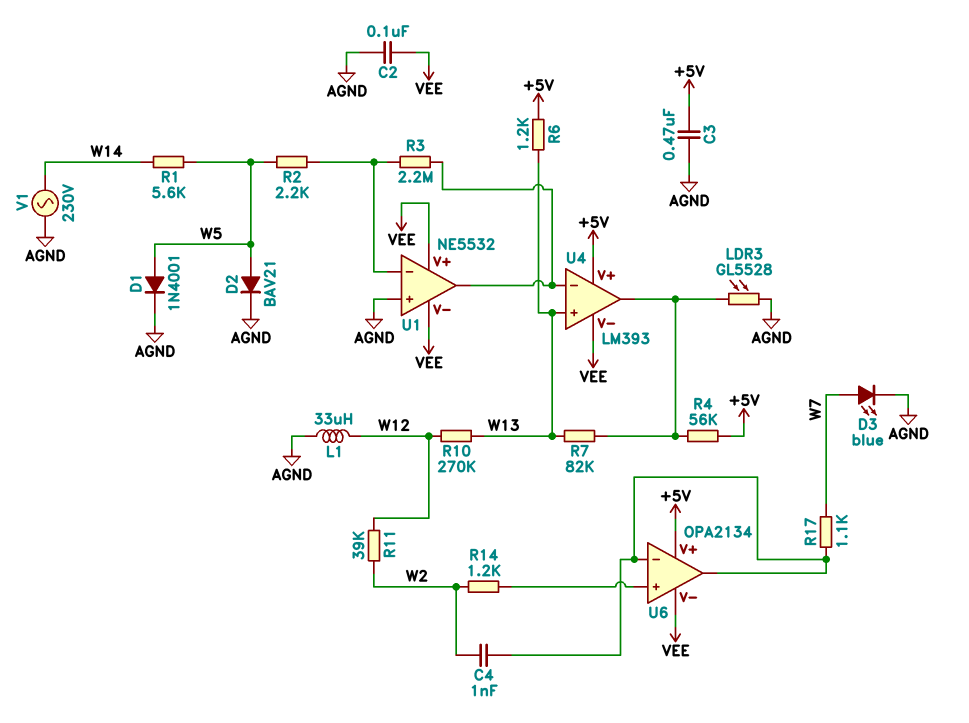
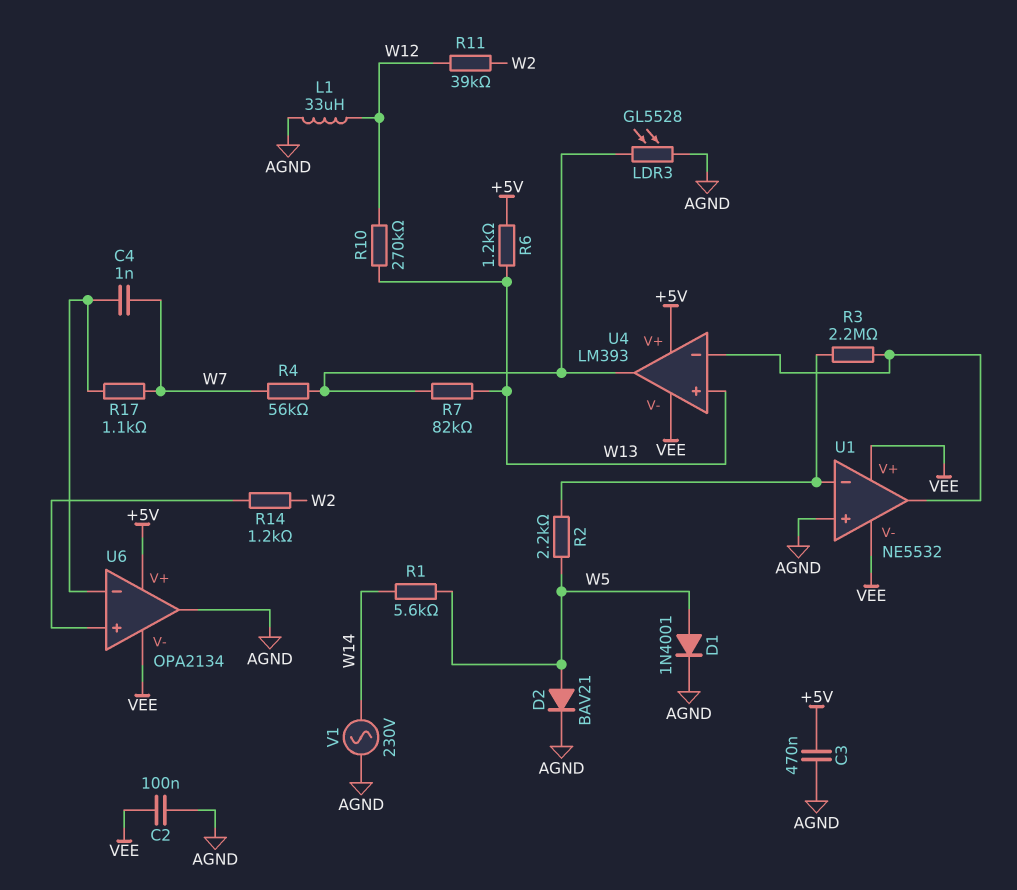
C4: 1nF (U6/in-, W2) -> 1nF (U6/in-, W7)
D3: LED blue (A W7, K AGND) -> none
R4: 56k (+5V, U4/out) -> 56k (U4/out, W7)
U6 pin out: U6/in- -> AGND

